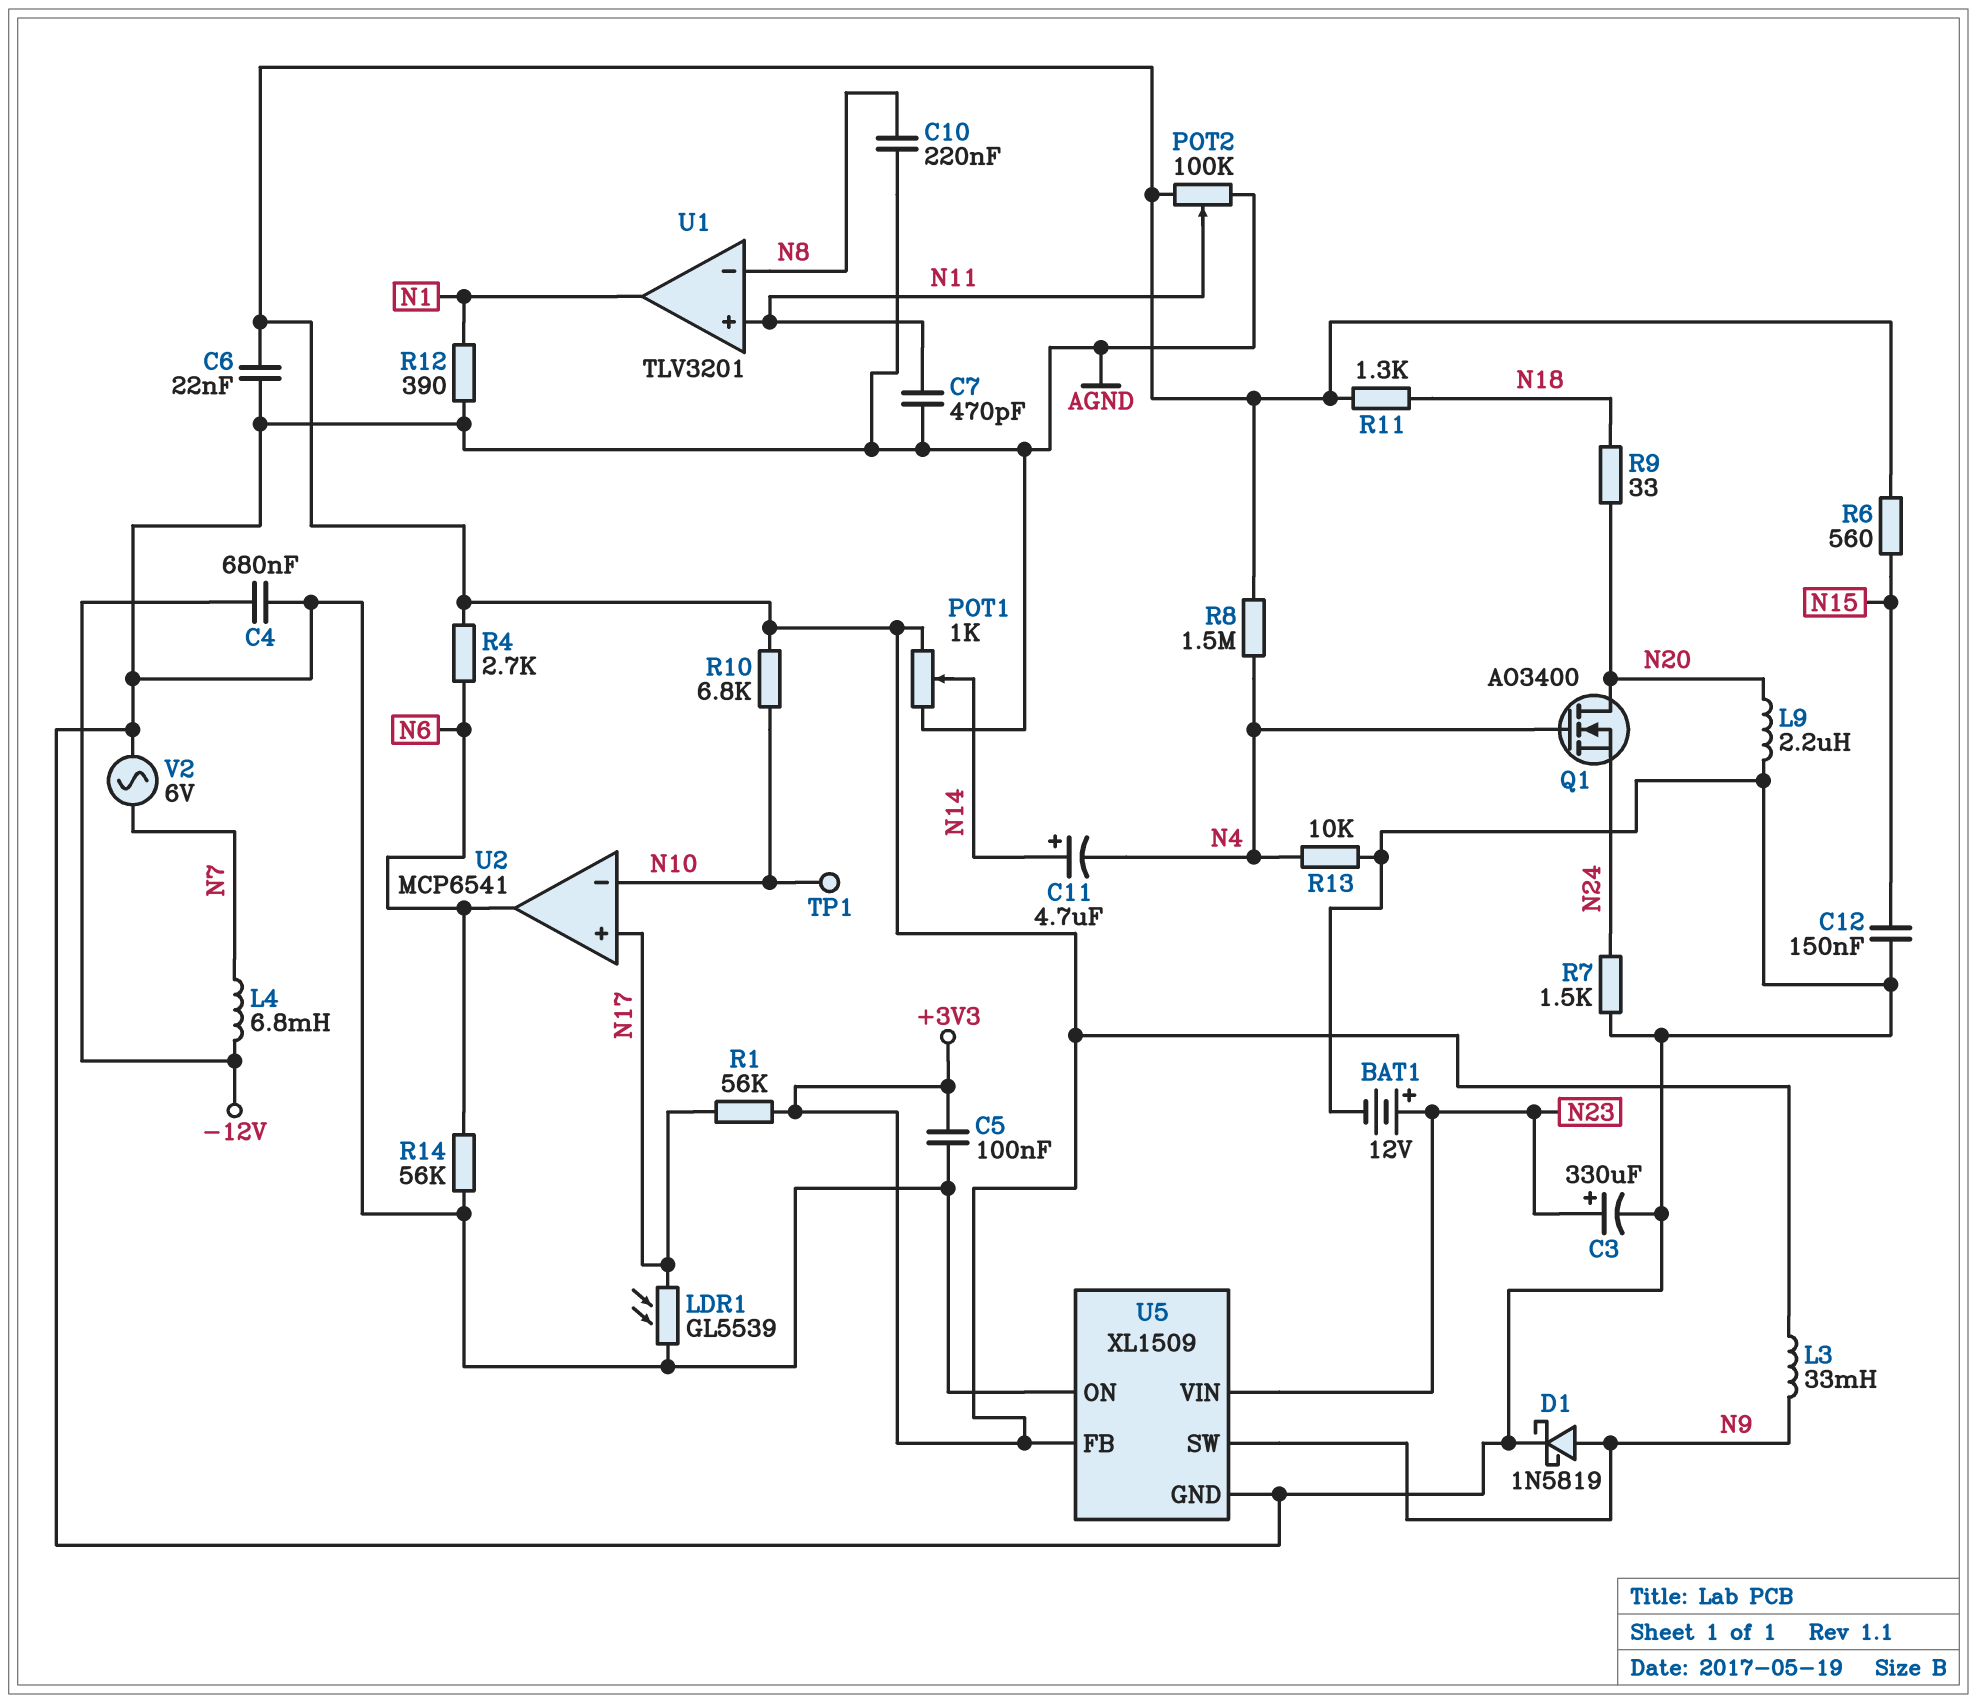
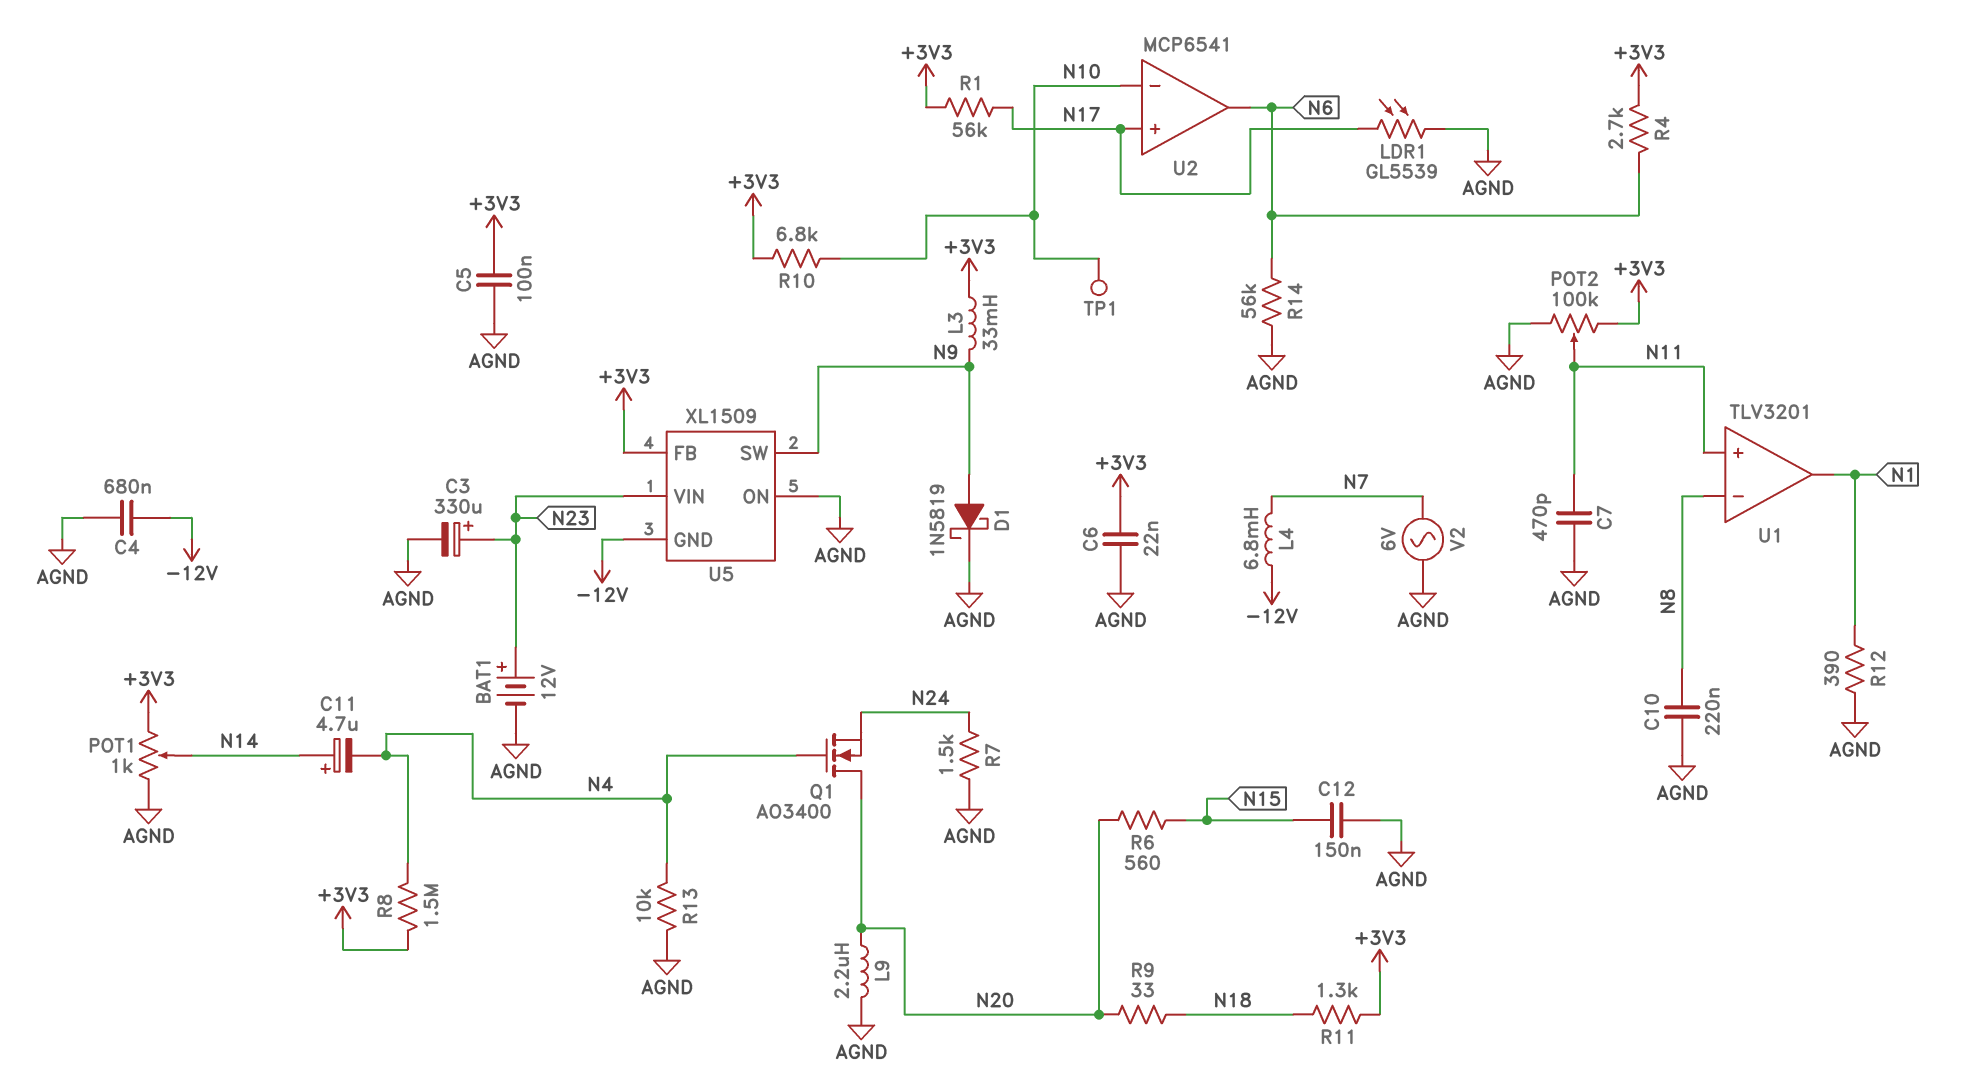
R6: 560 (+3V3, N15) -> 560 (N15, N20)
U5 pin GND: AGND -> -12V

